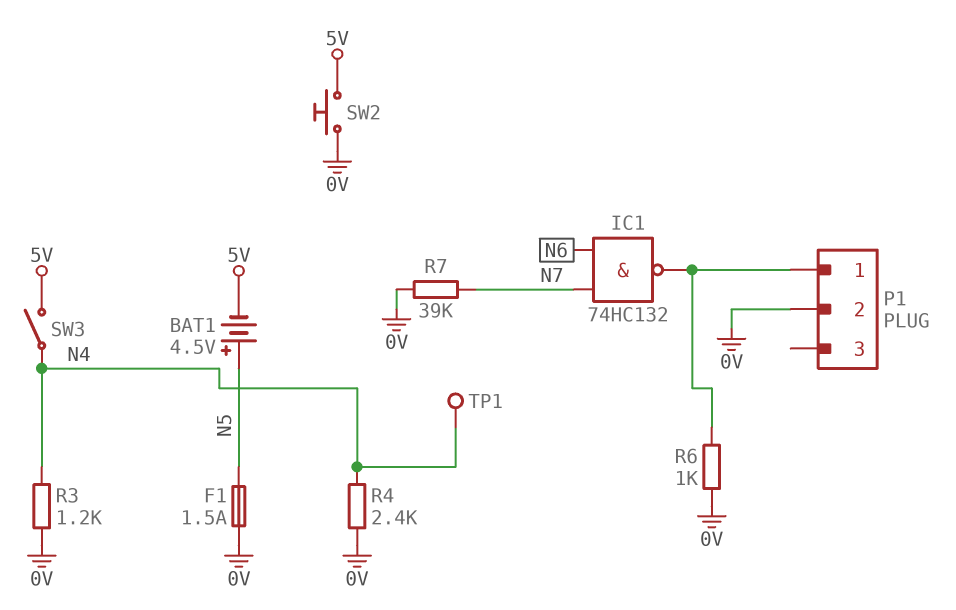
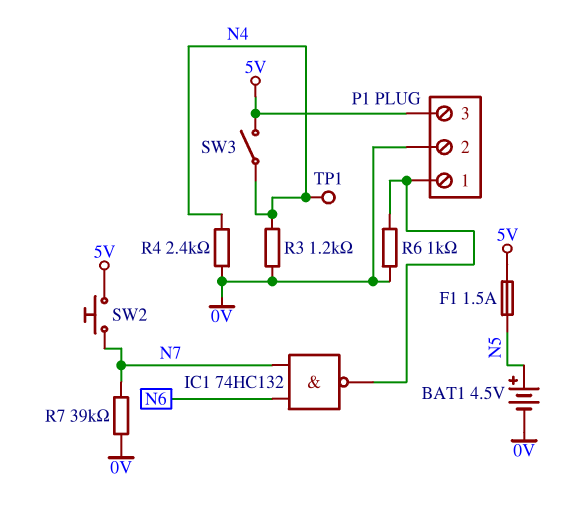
BAT1: 4.5V (plus N5, minus 5V) -> 4.5V (plus N5, minus 0V)
F1: 1.5A (0V, N5) -> 1.5A (5V, N5)
P1 pin 3: none -> 5V
SW2: button (0V, 5V) -> button (5V, N7)

